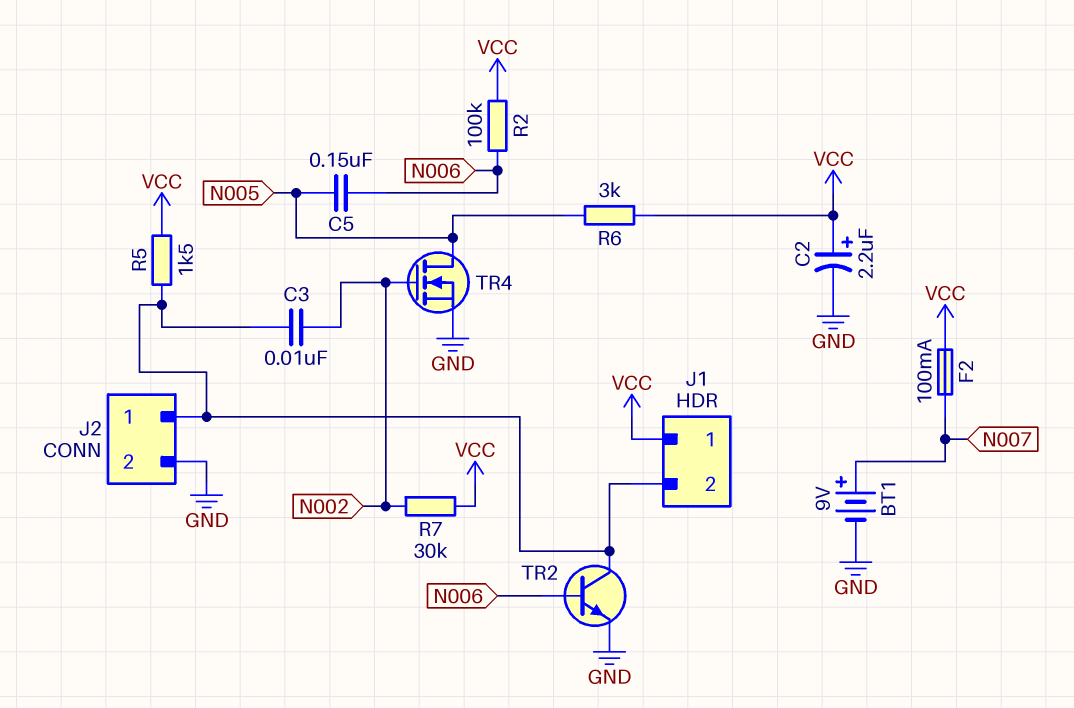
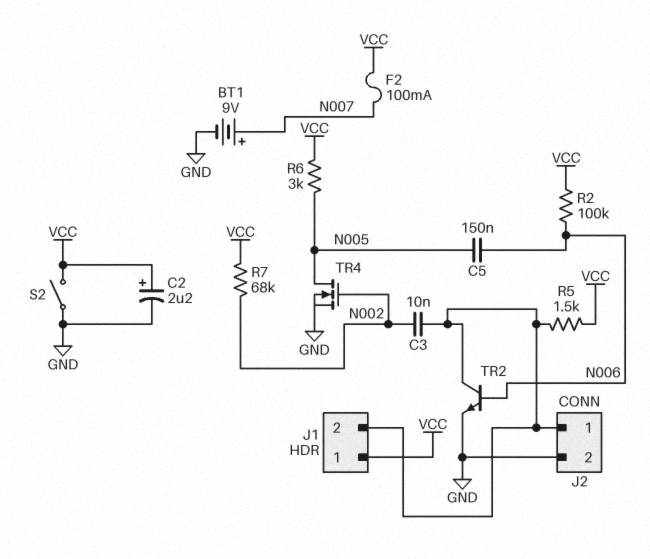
R7: 30k (N002, VCC) -> 68k (N002, VCC)
S2: none -> switch (GND, VCC)

